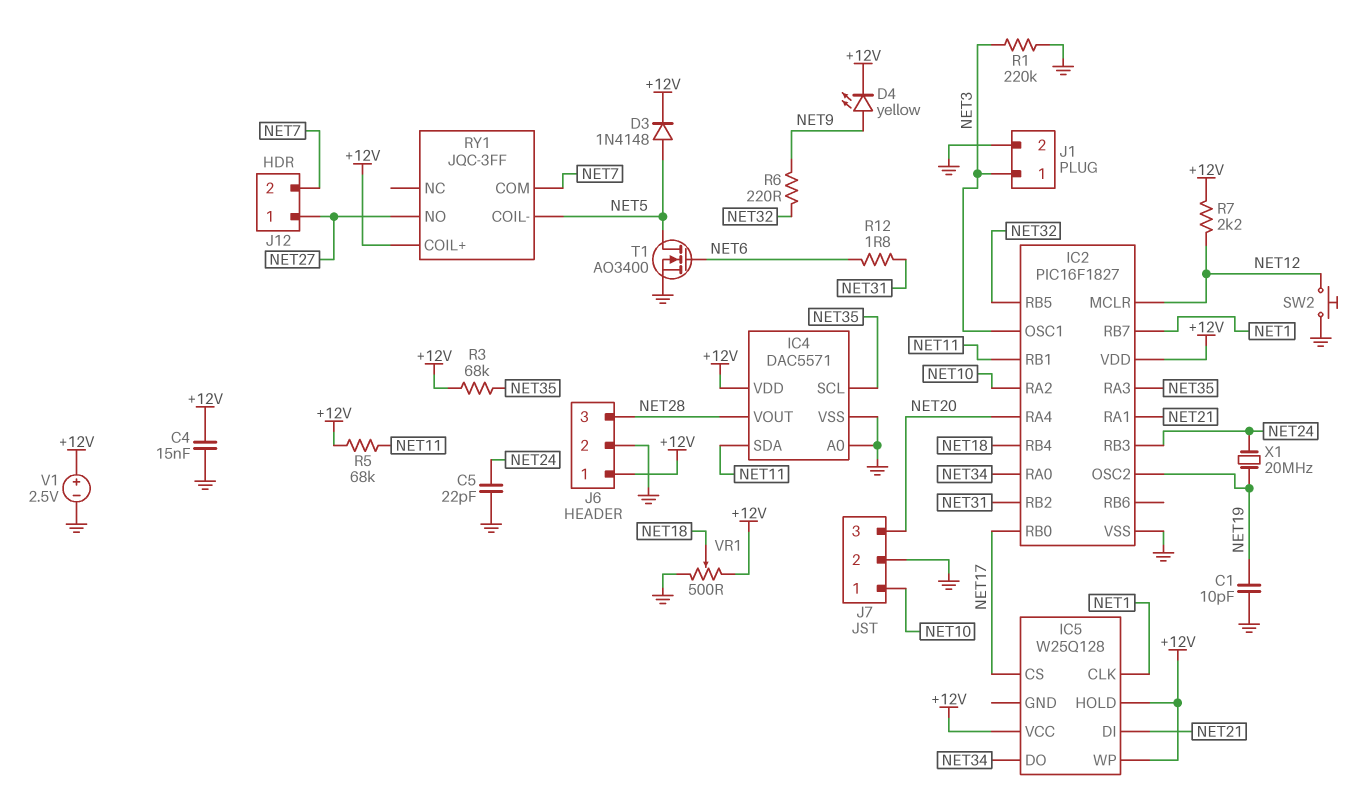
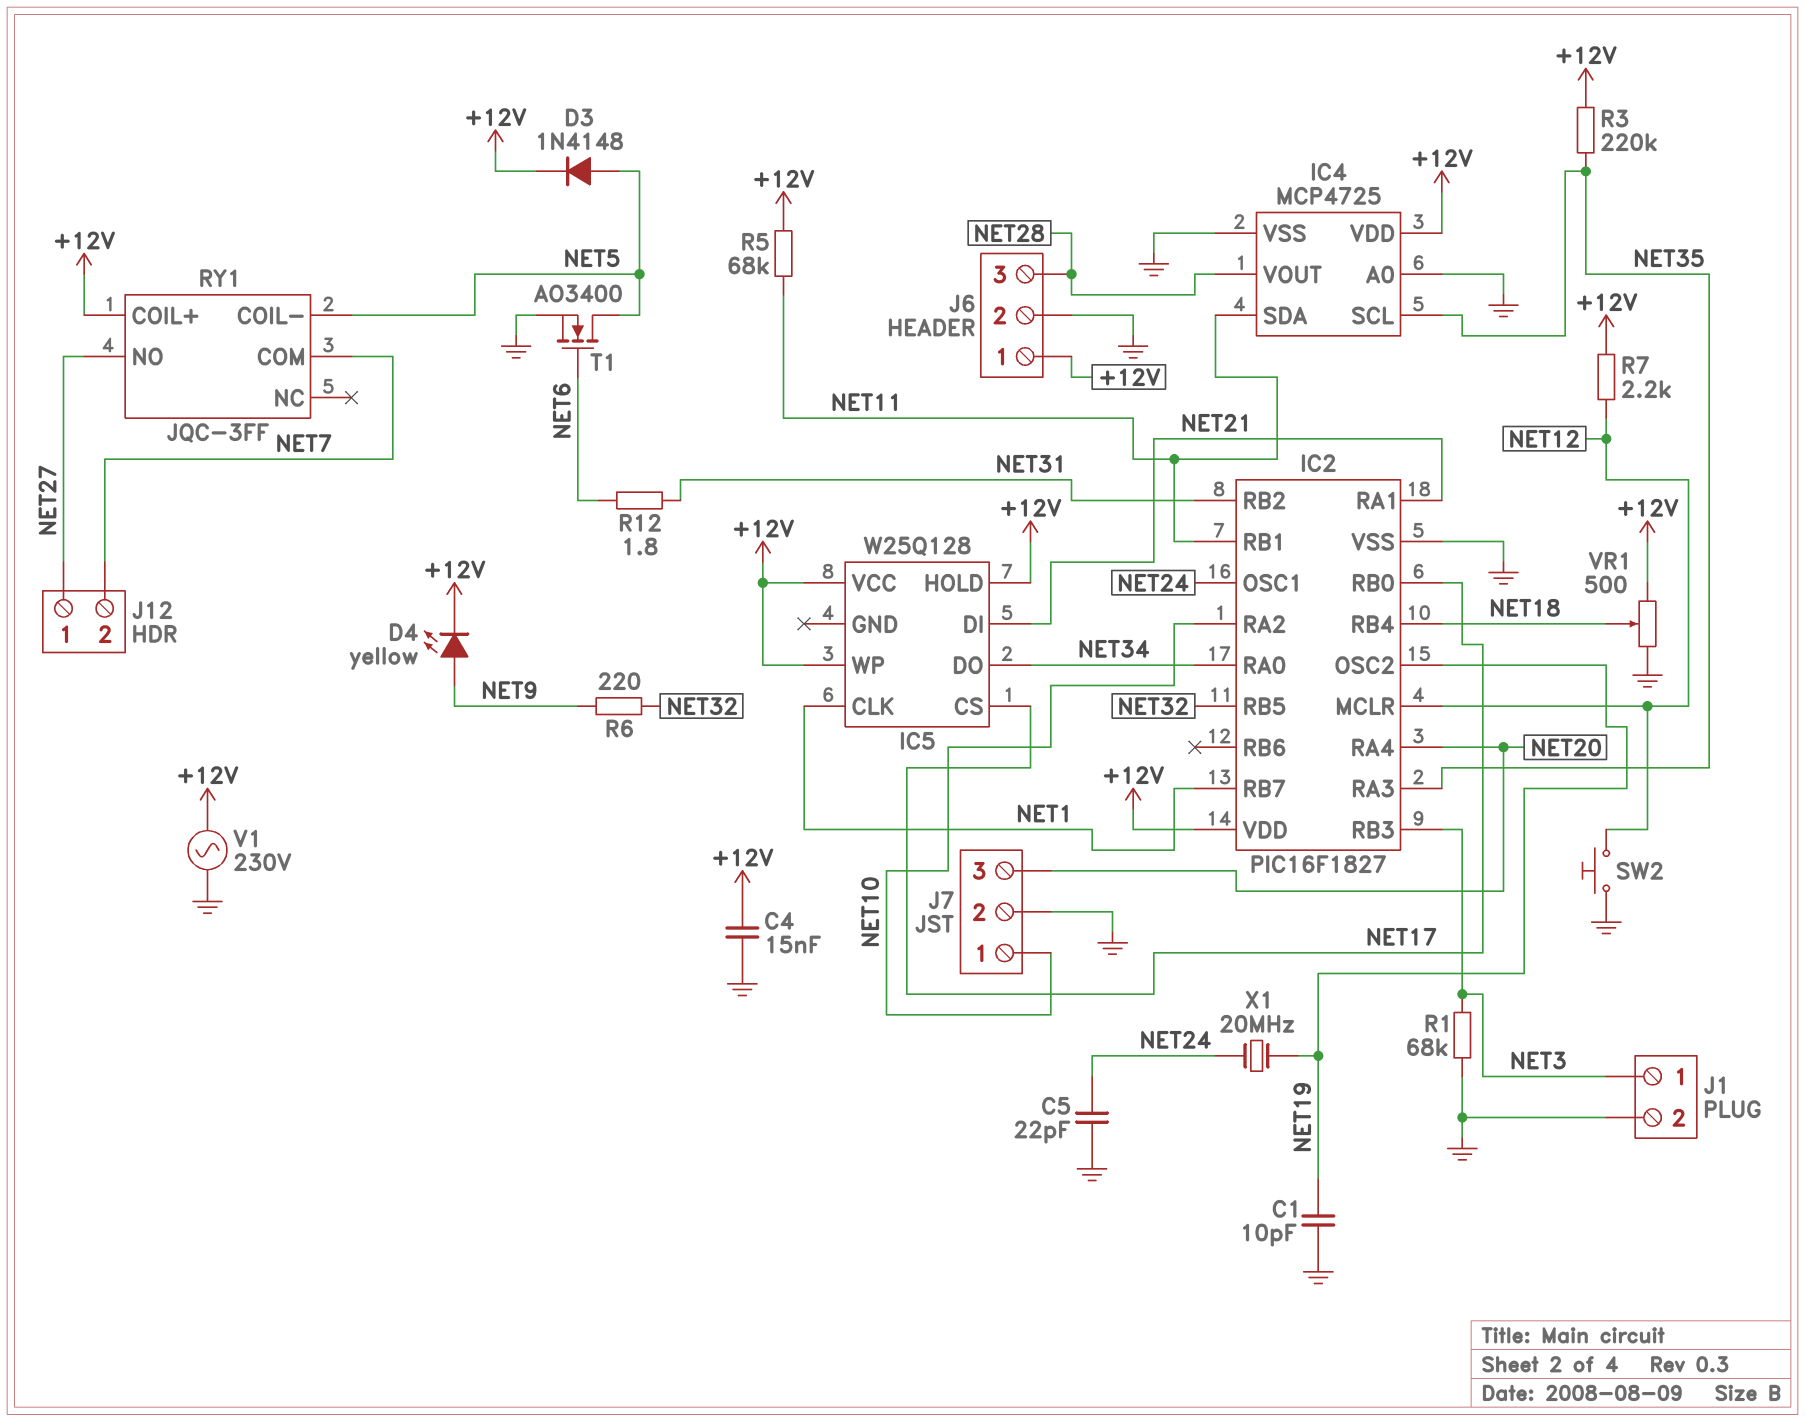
IC2 pin OSC1: NET3 -> NET24
IC2 pin RB3: NET24 -> NET3
IC4: DAC5571 -> MCP4725
R1: 220k (GND, NET3) -> 68k (GND, NET3)
R3: 68k (+12V, NET35) -> 220k (+12V, NET35)
V1: 2.5V (plus +12V, minus GND) -> AC 230V (+12V, GND)

